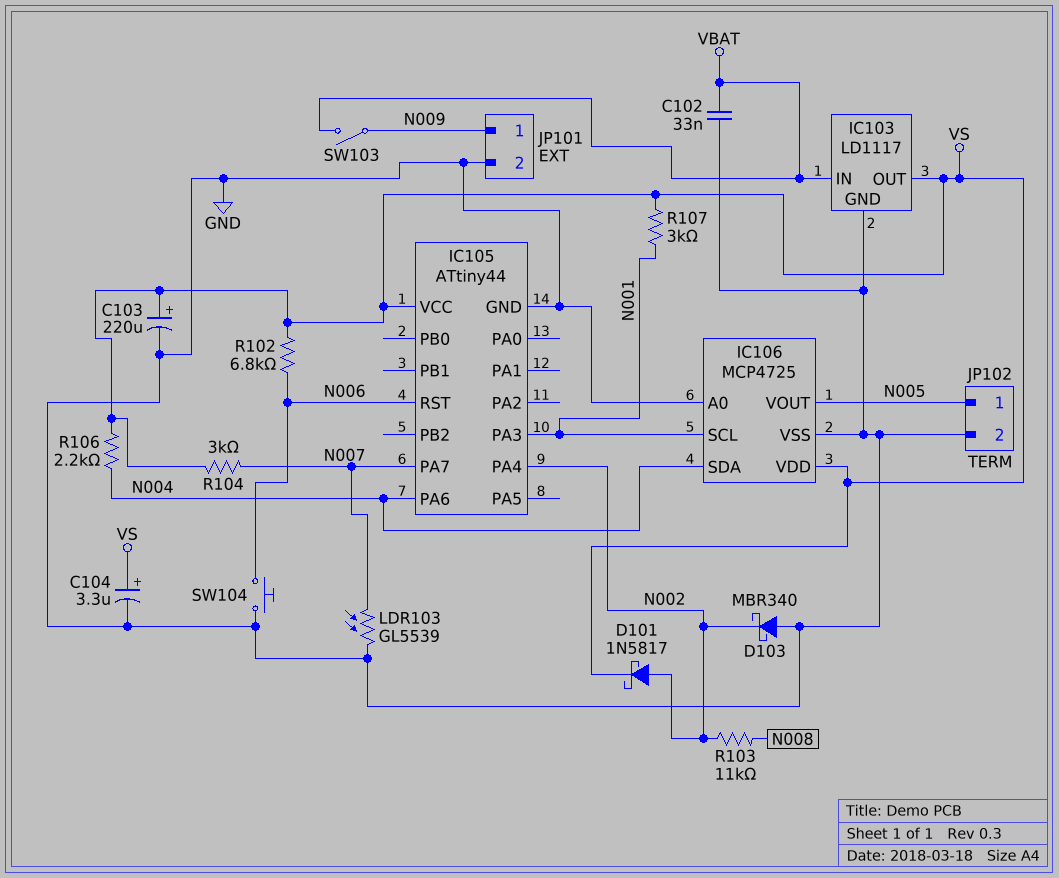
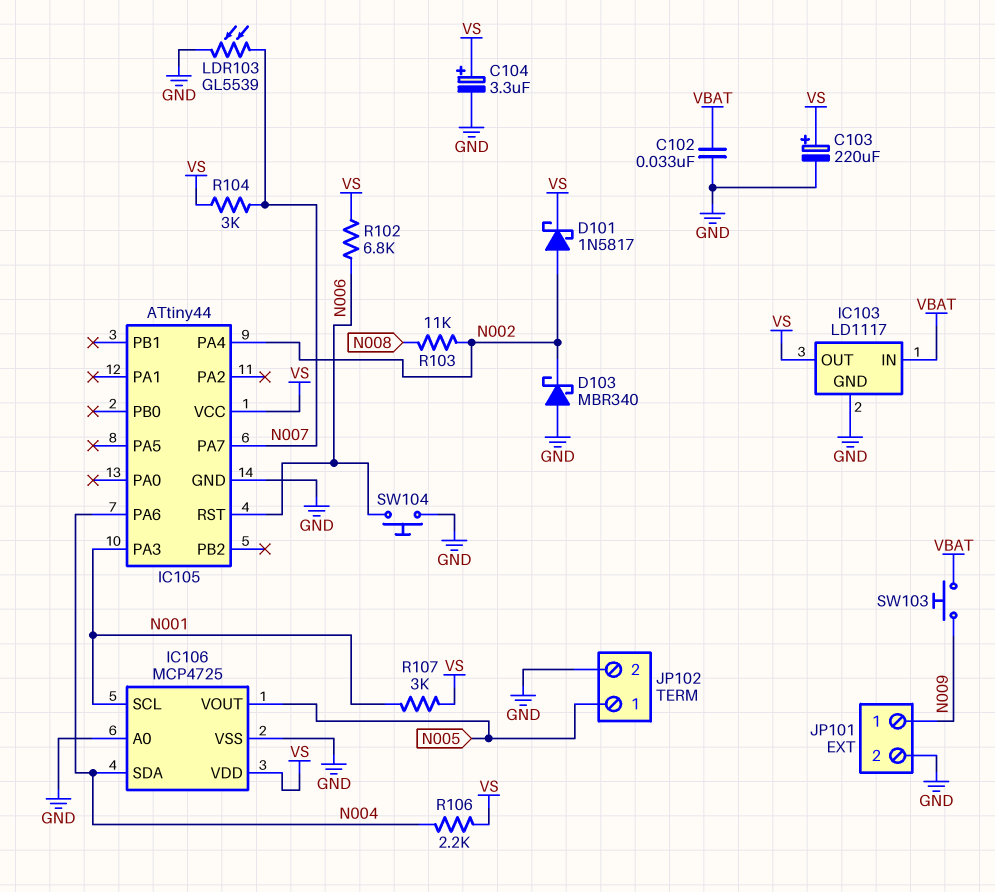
SW103: switch (N009, VBAT) -> button (N009, VBAT)

